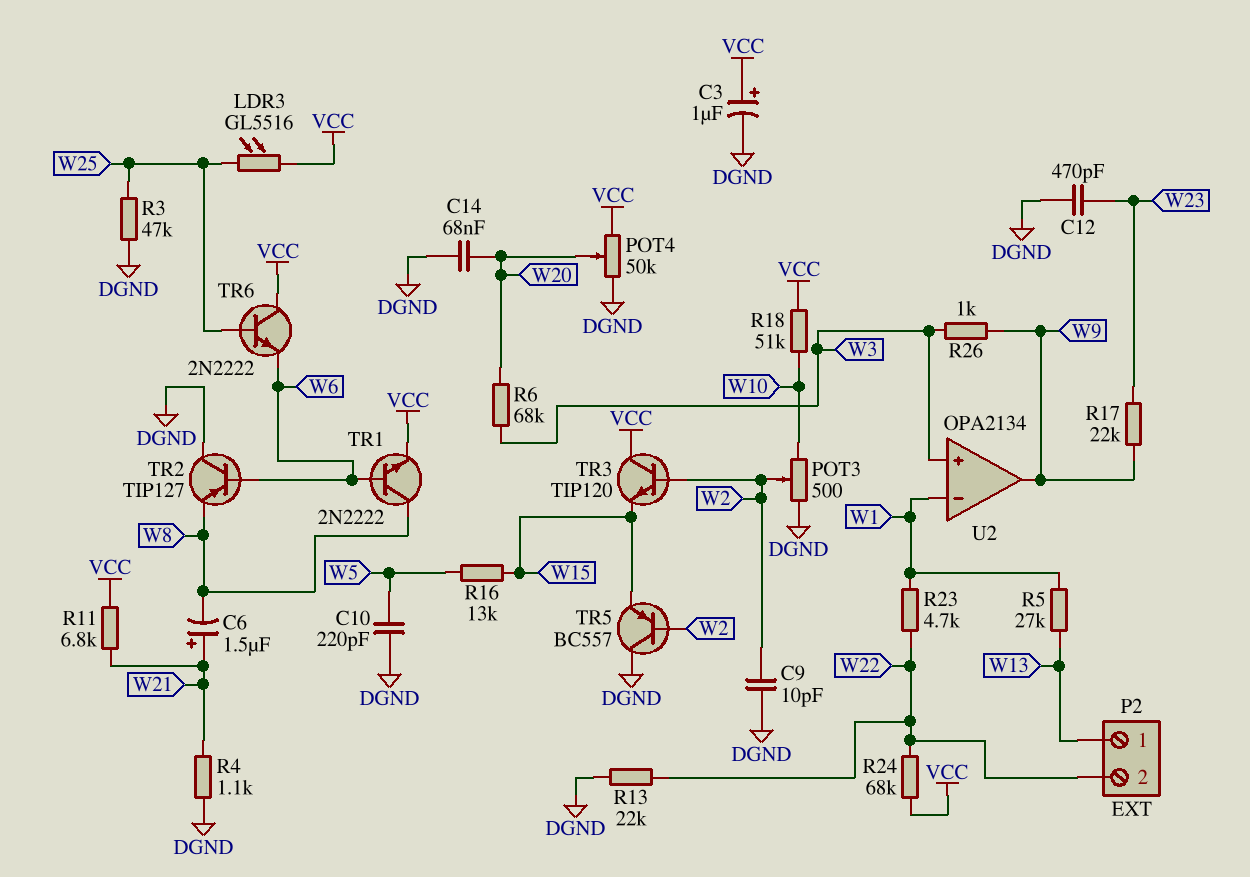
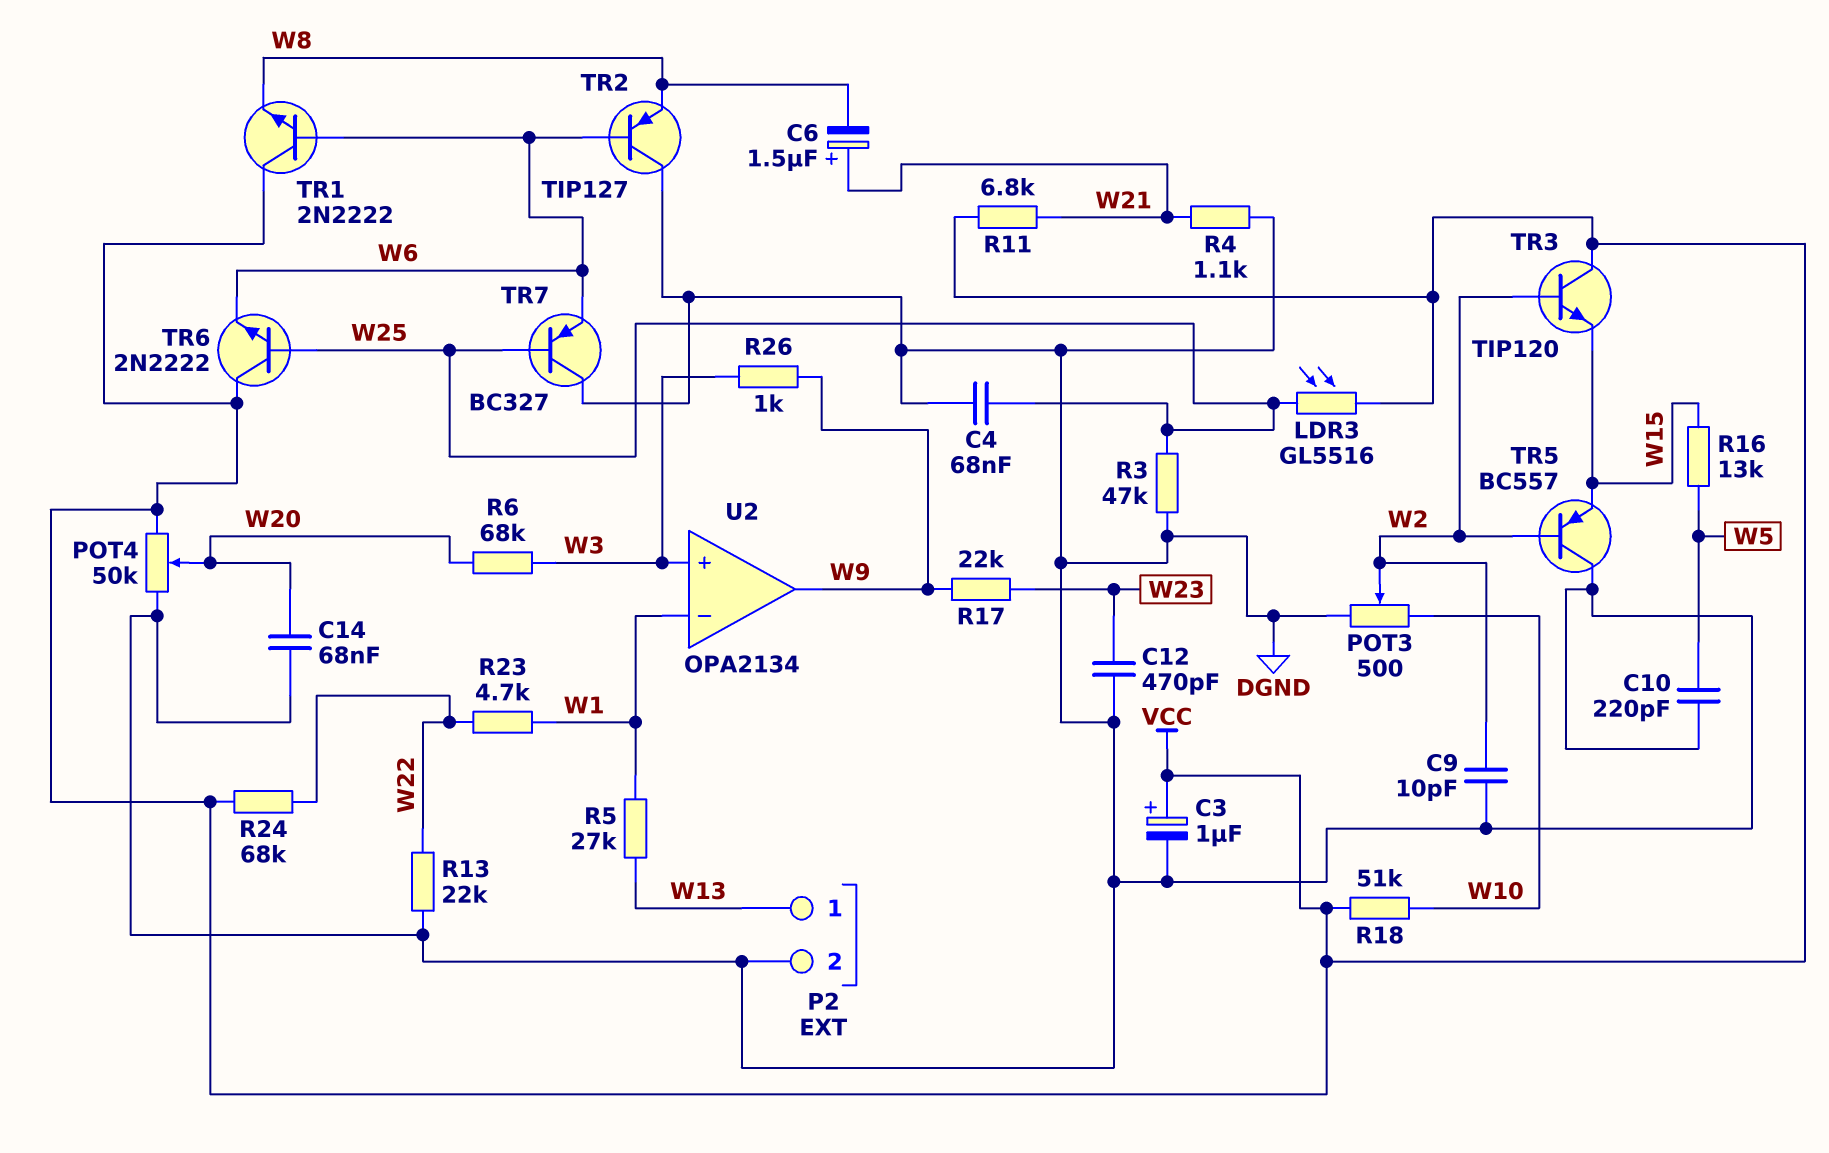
C4: none -> 68nF (DGND, W25)
P2 pin 2: W22 -> DGND
TR1: NPN 2N2222 (B W6, C W8, E VCC) -> NPN 2N2222 (B W6, C VCC, E W8)
TR7: none -> PNP BC327 (B W25, C DGND, E W6)

